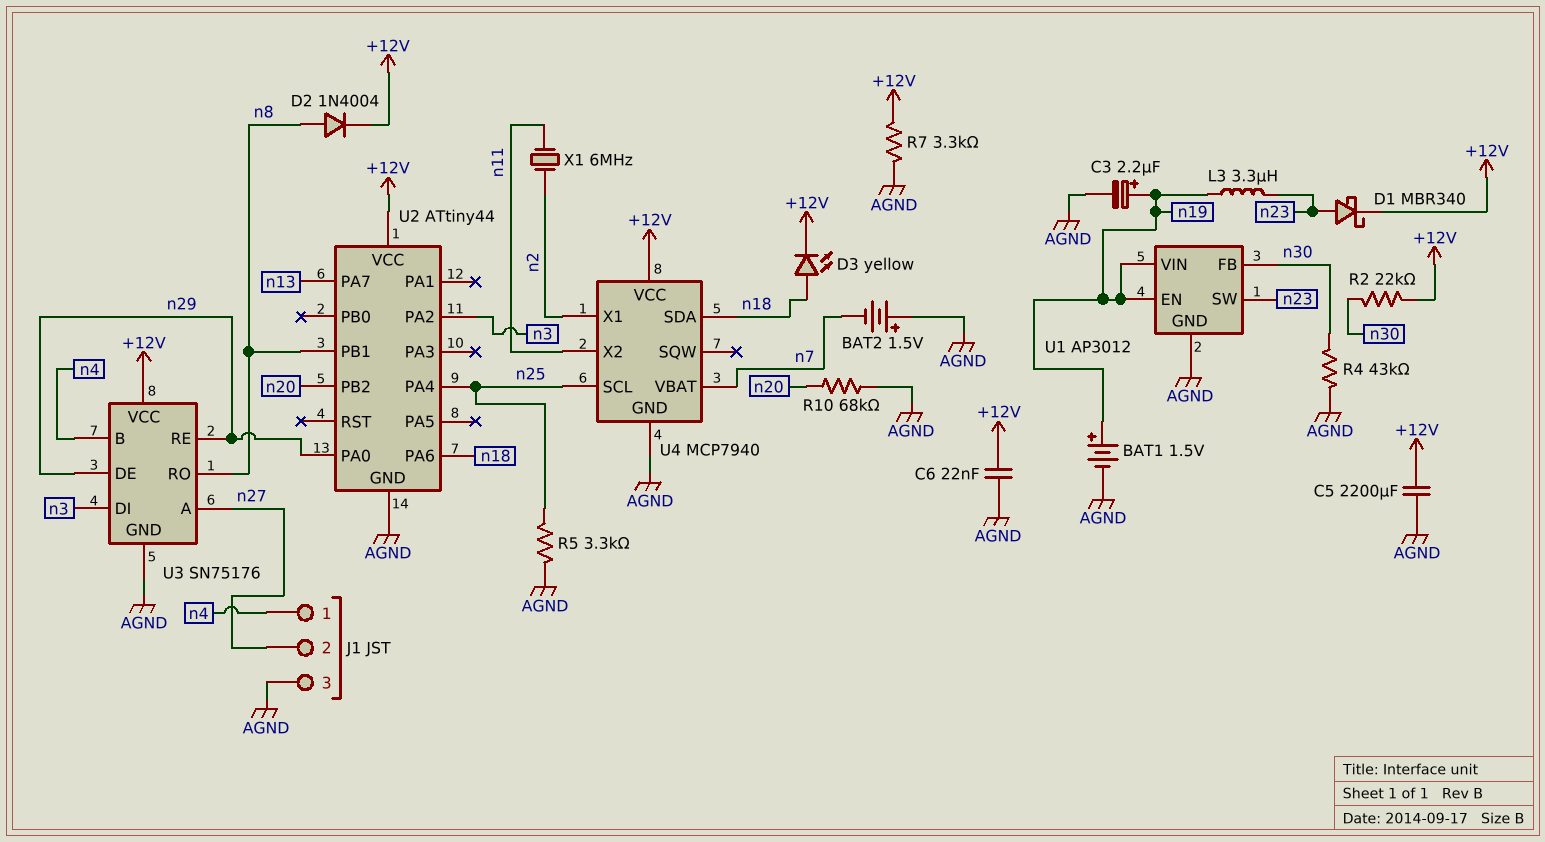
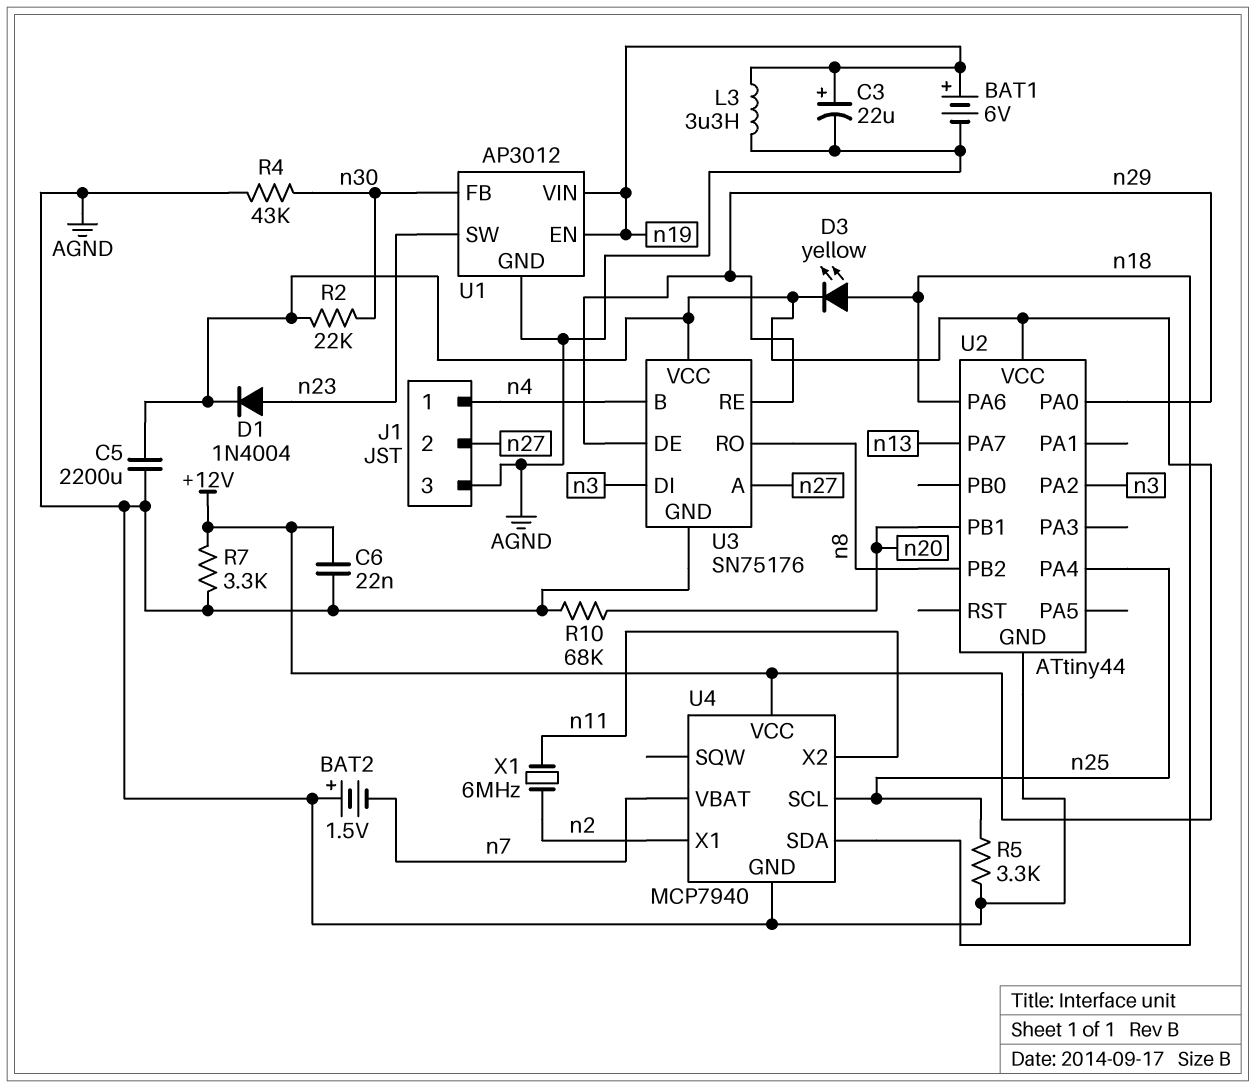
BAT1: 1.5V (plus n19, minus AGND) -> 6V (plus n19, minus AGND)
C3: 2.2uF (plus n19, minus AGND) -> 22uF (plus n19, minus AGND)
D1: schottky MBR340 (A n23, K +12V) -> diode 1N4004 (A n23, K +12V)
D2: diode 1N4004 (A n8, K +12V) -> none
L3: 3.3uH (n19, n23) -> 3.3uH (AGND, n19)
U2 pin PB1: n8 -> n20
U2 pin PB2: n20 -> n8

